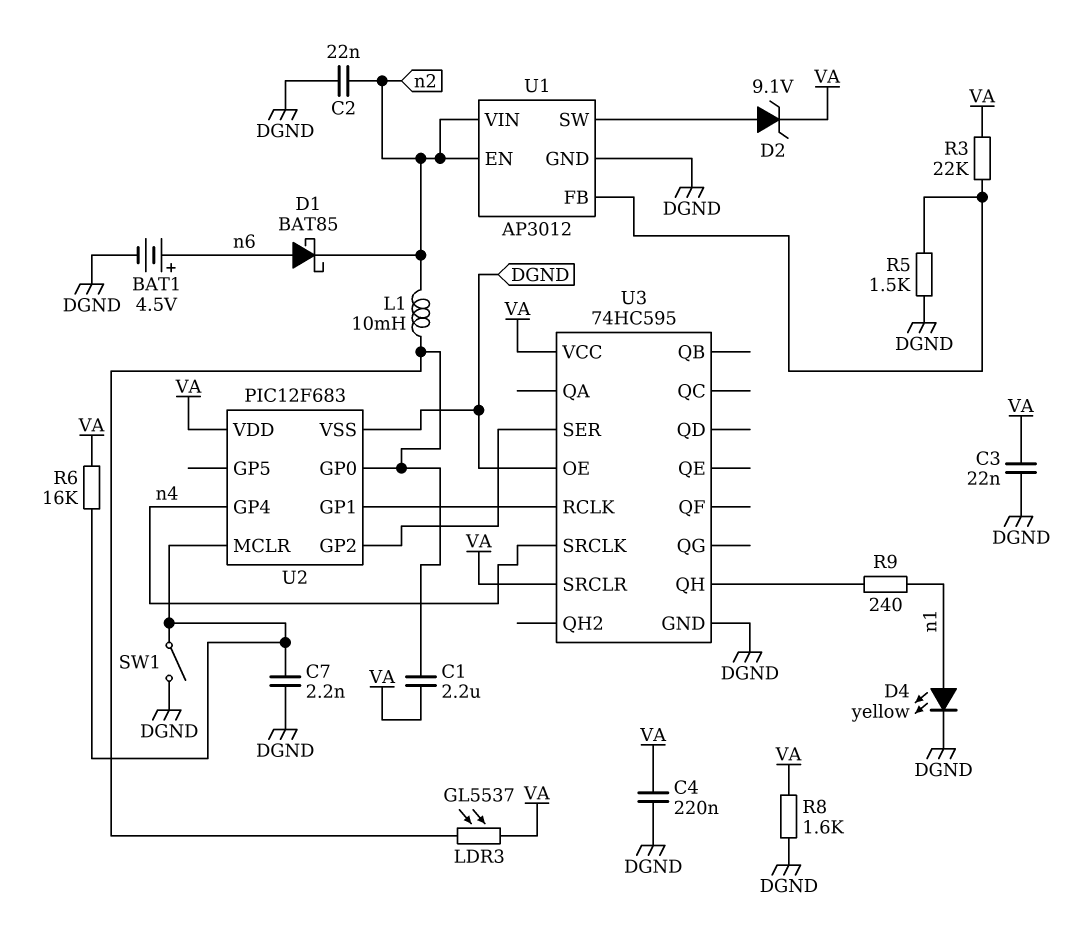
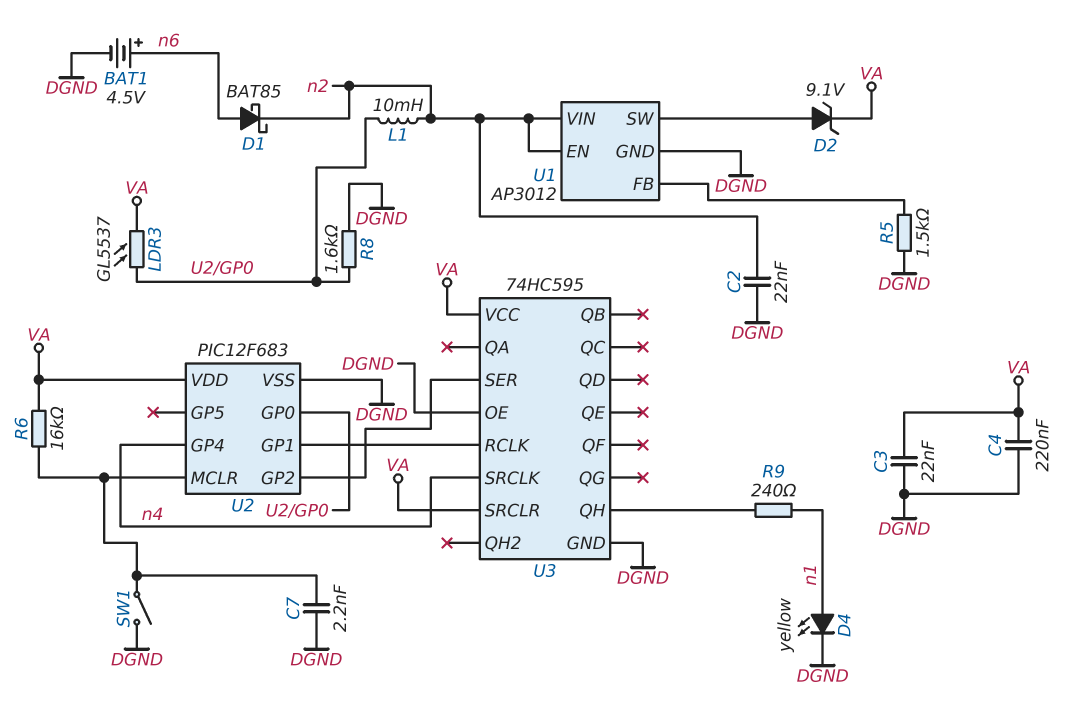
C1: 2.2uF (U2/GP0, VA) -> none
R3: 22k (U1/FB, VA) -> none
R8: 1.6k (DGND, VA) -> 1.6k (DGND, U2/GP0)

